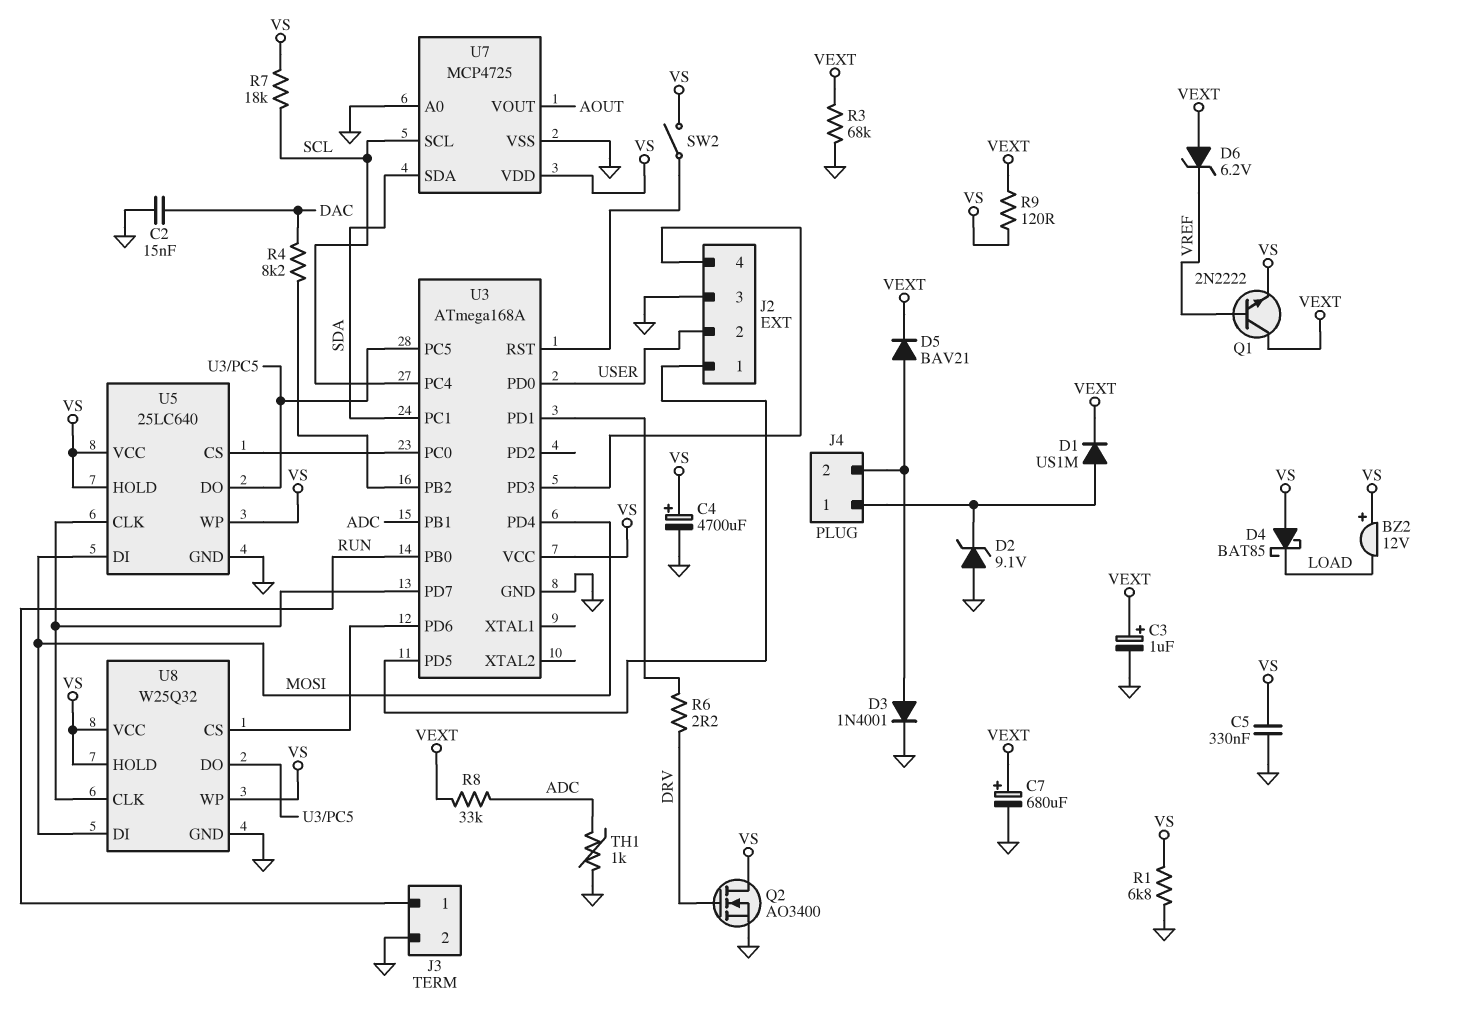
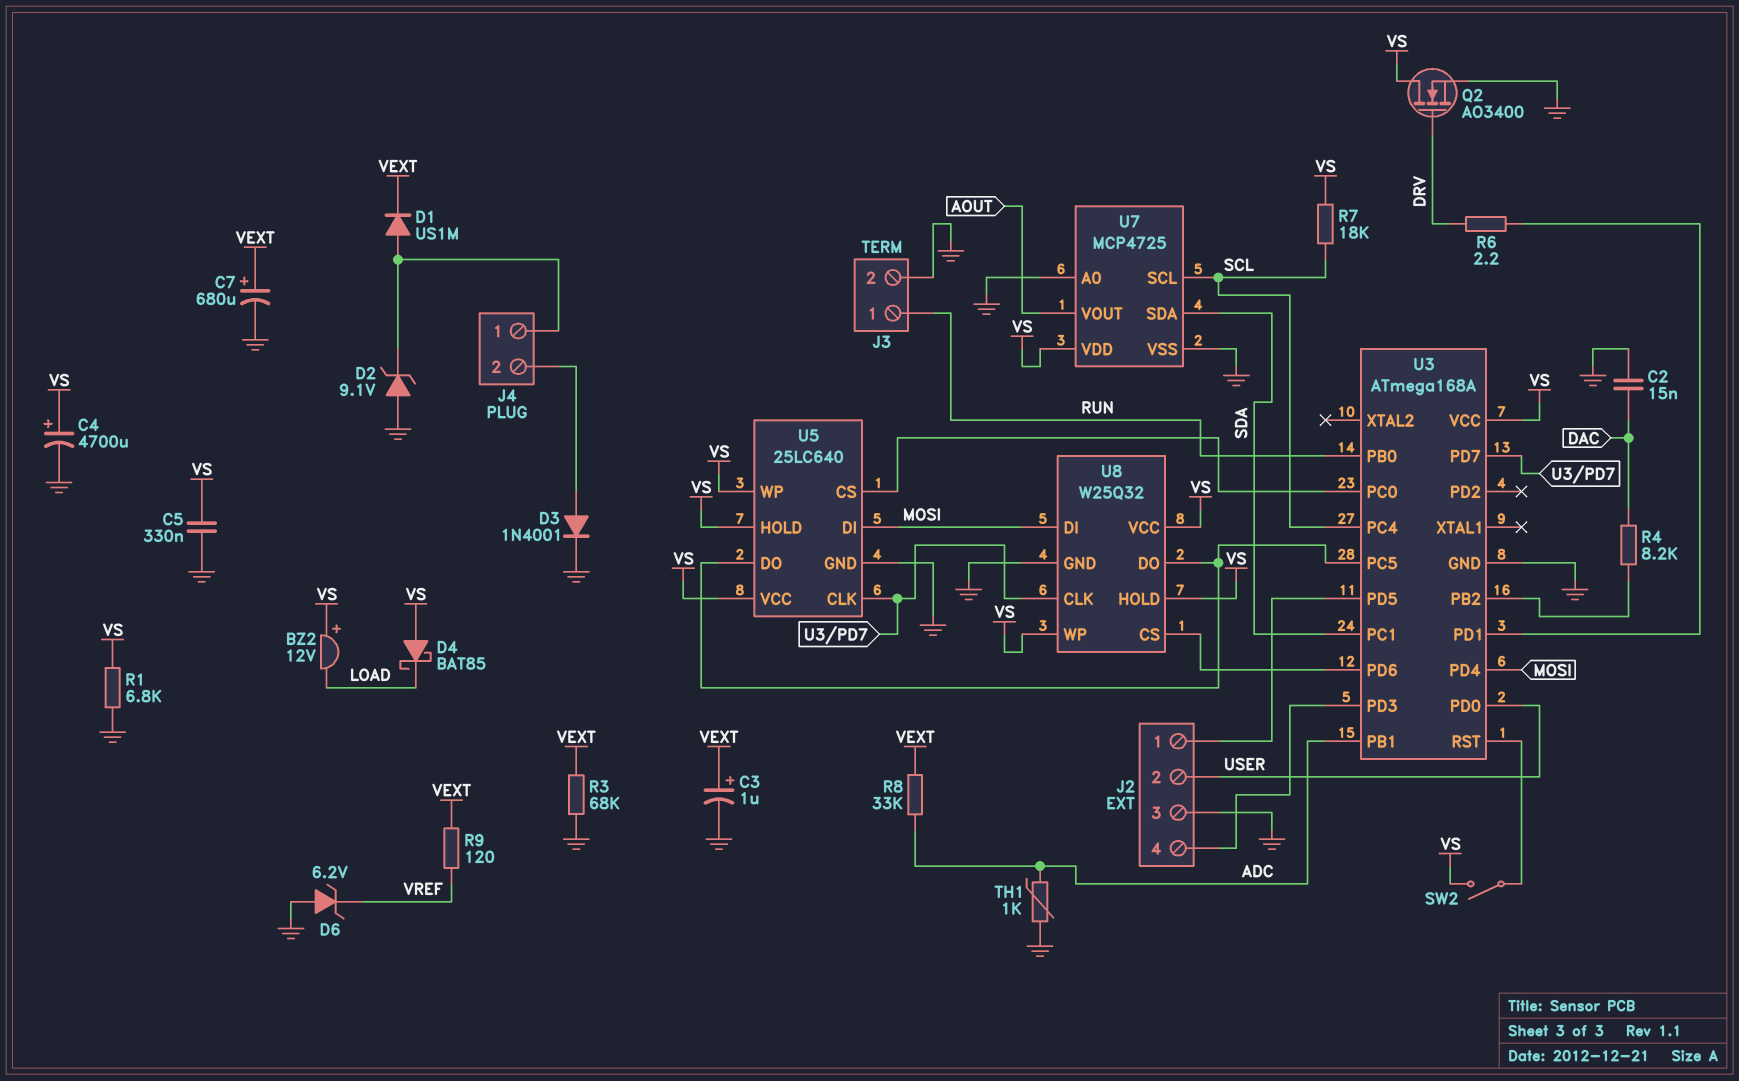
D5: diode BAV21 (A J4/2, K VEXT) -> none
D6: zener 6.2V (A VEXT, K VREF) -> zener 6.2V (A GND, K VREF)
Q1: NPN 2N2222 (B VREF, C VEXT, E VS) -> none
R9: 120 (VEXT, VS) -> 120 (VEXT, VREF)

